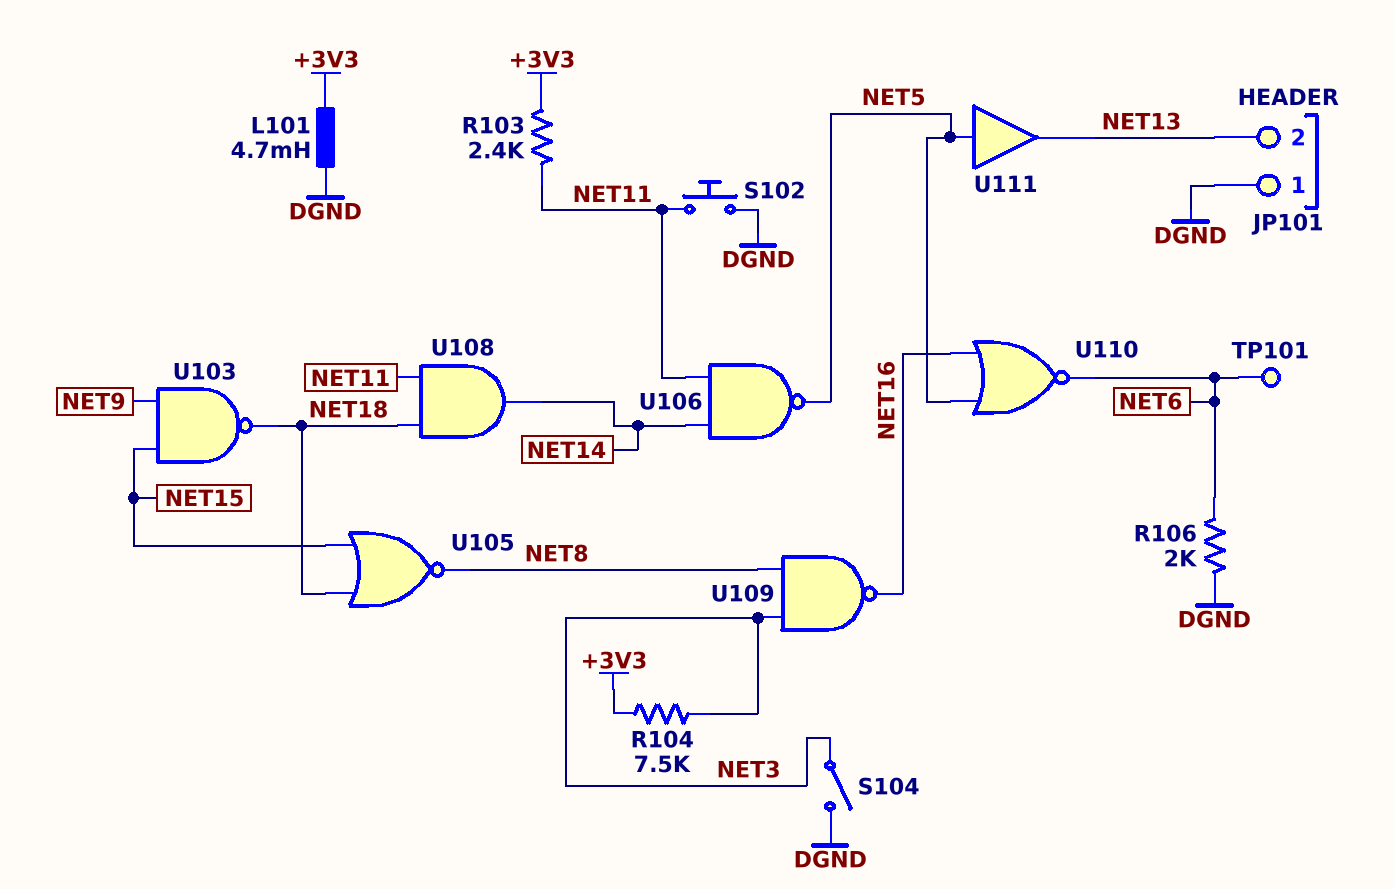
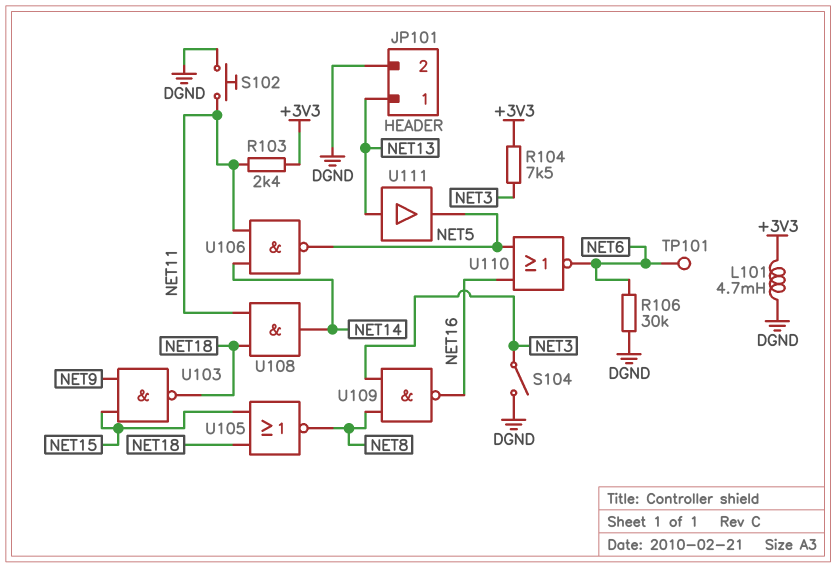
JP101 pin 1: DGND -> NET13
JP101 pin 2: NET13 -> DGND
R106: 2k (DGND, NET6) -> 30k (DGND, NET6)
U111: buffer (in NET5, out NET13) -> buffer (in NET13, out NET5)

